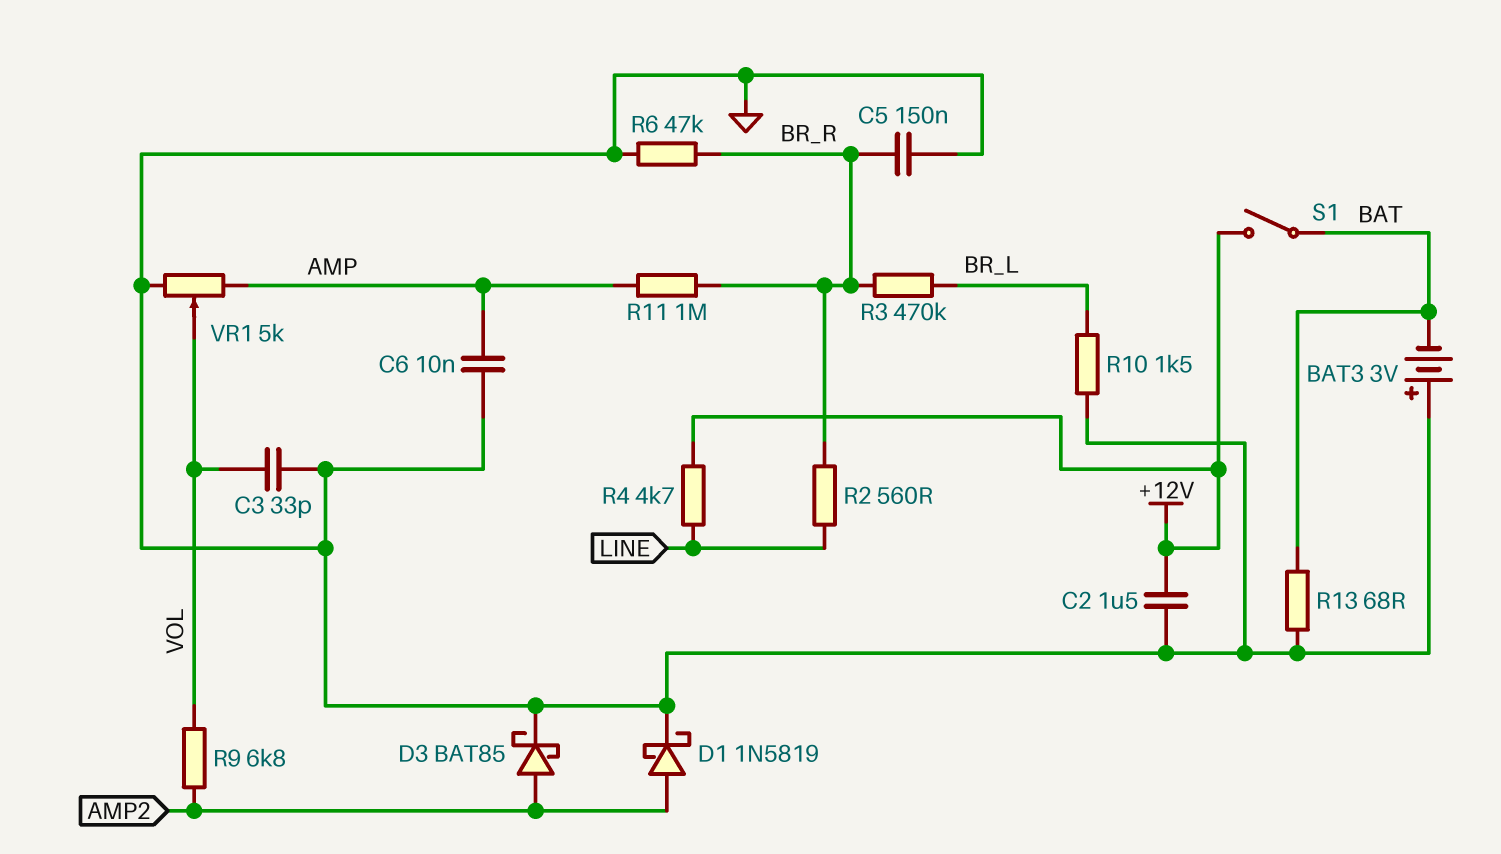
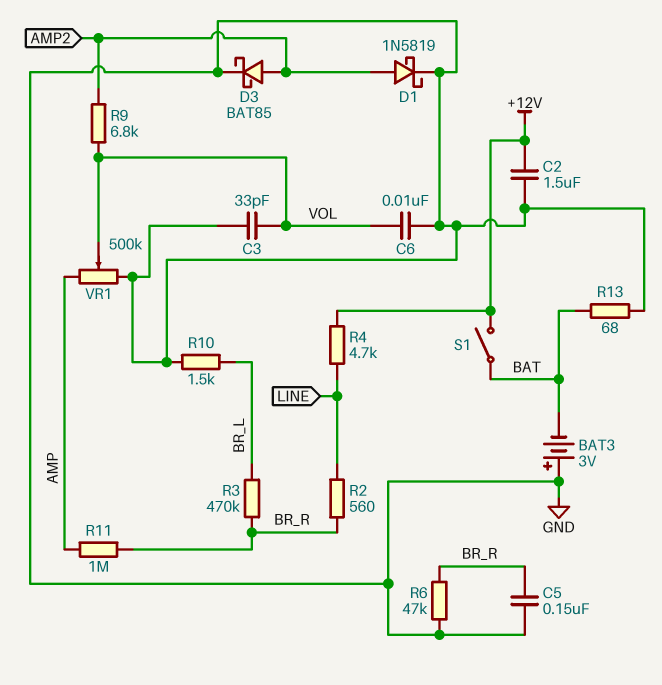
C6: 10nF (AMP, GND) -> 10nF (GND, VOL)
VR1: 5k (AMP, GND, wiper VOL) -> 500k (AMP, GND, wiper VOL)

